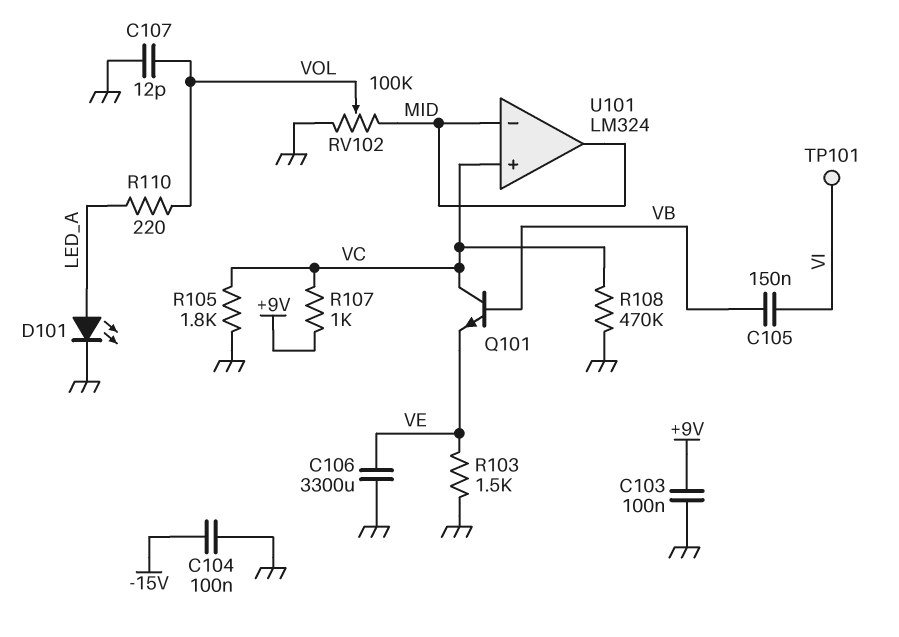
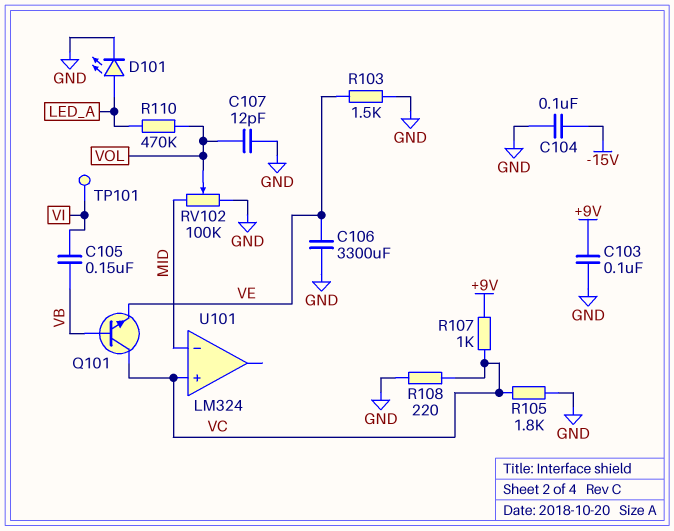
R108: 470k (GND, VC) -> 220 (GND, VC)
R110: 220 (LED_A, VOL) -> 470k (LED_A, VOL)
U101 pin out: MID -> none

